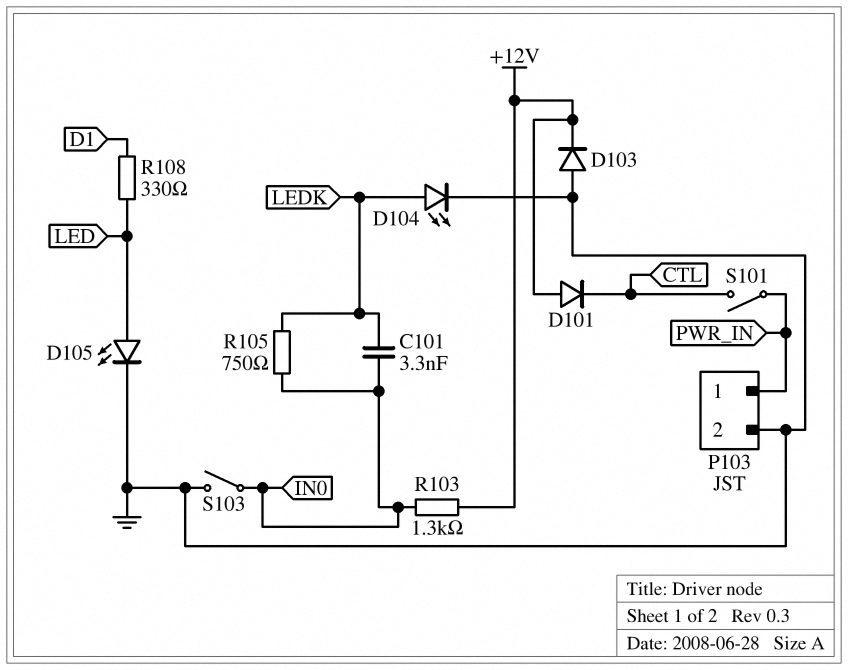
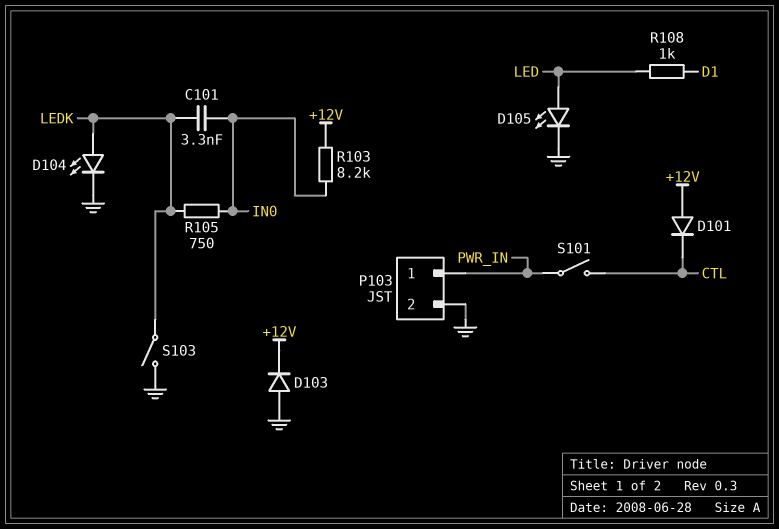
R103: 1.3k (+12V, IN0) -> 8.2k (+12V, IN0)
R108: 330 (D1, LED) -> 1k (D1, LED)
S103: switch (GND, IN0) -> switch (GND, LEDK)

